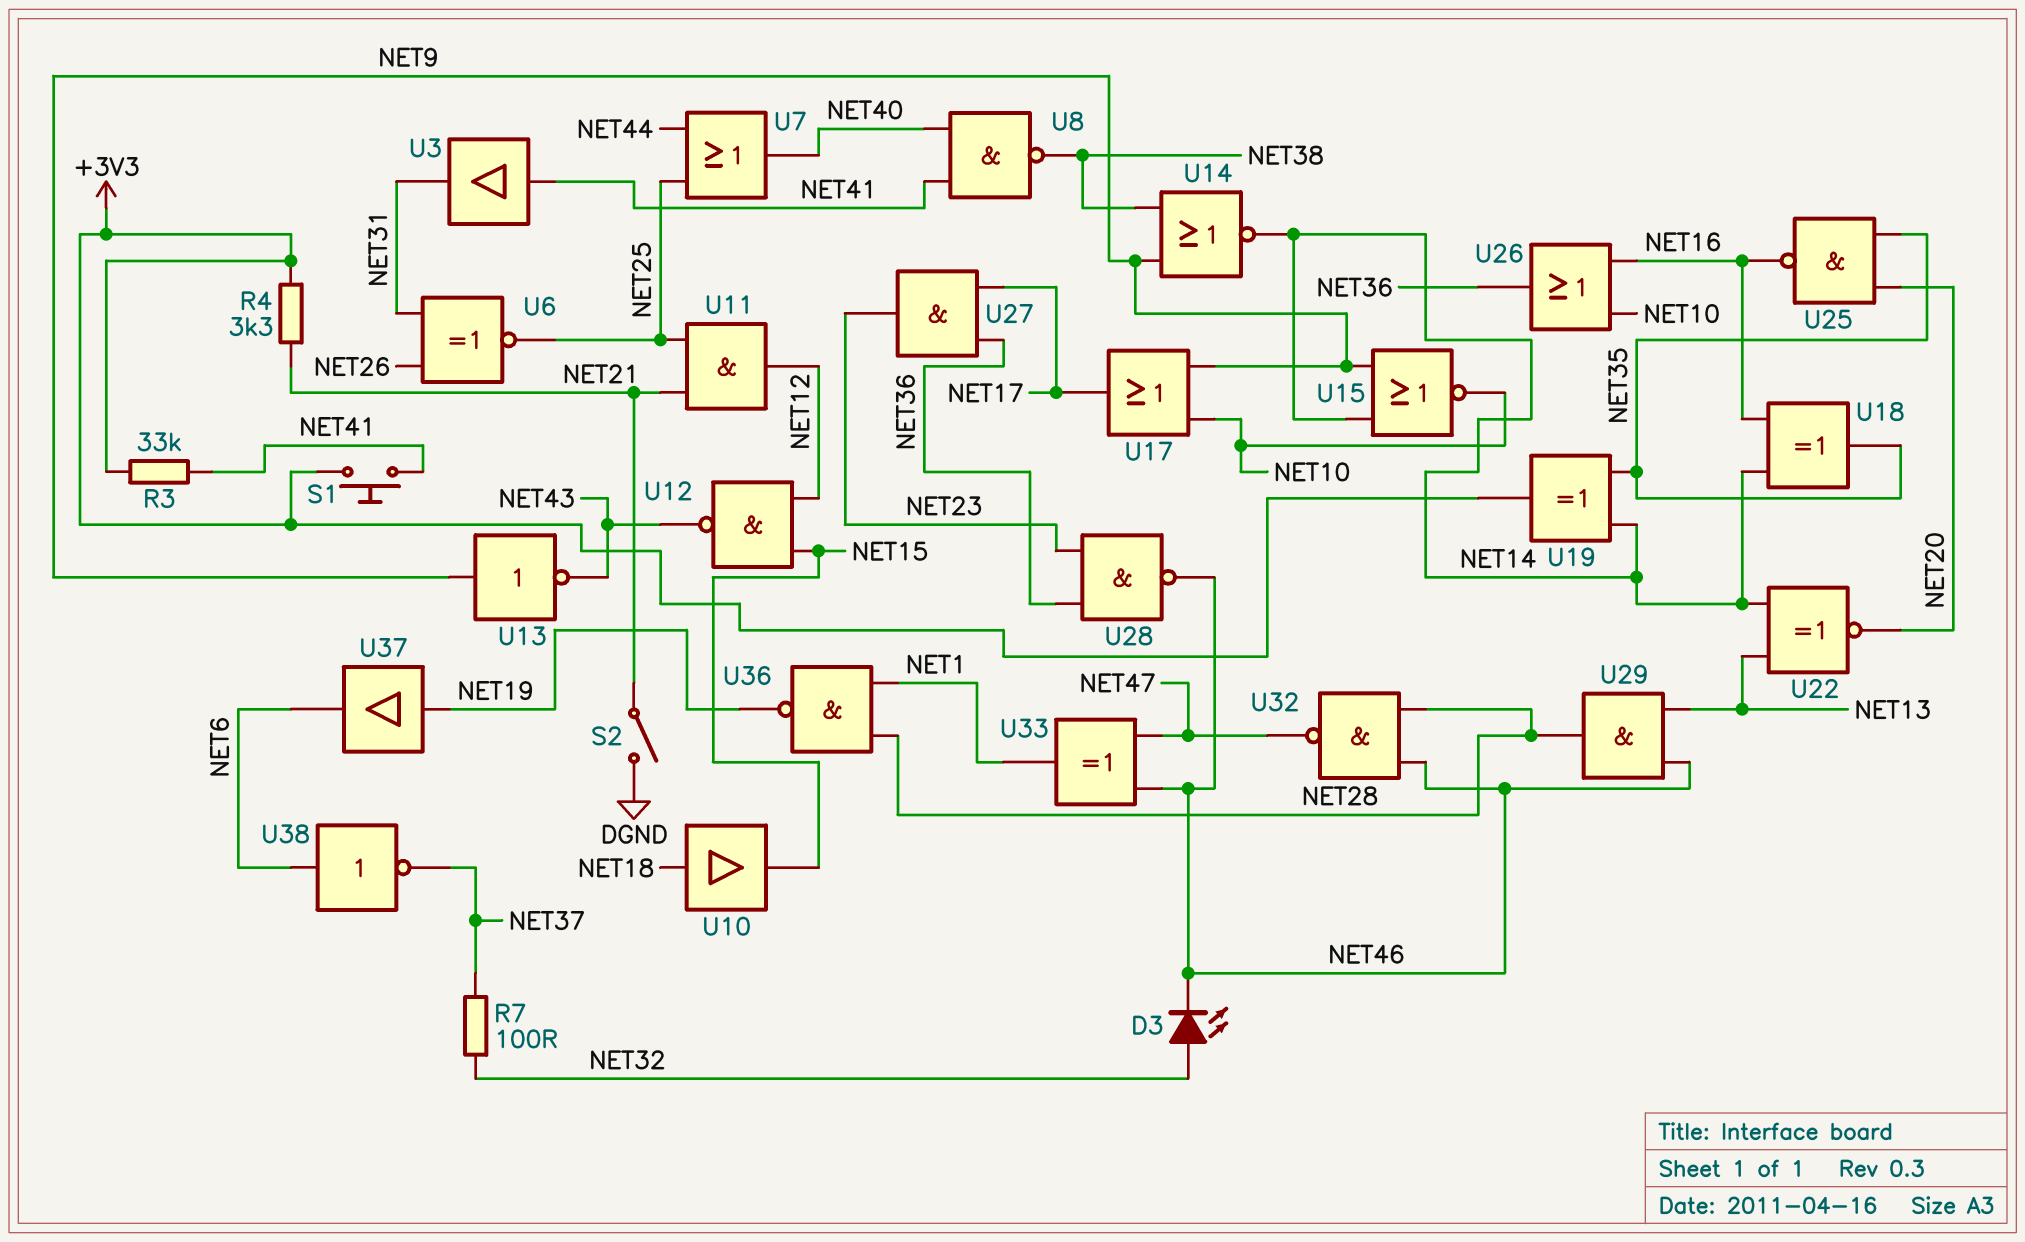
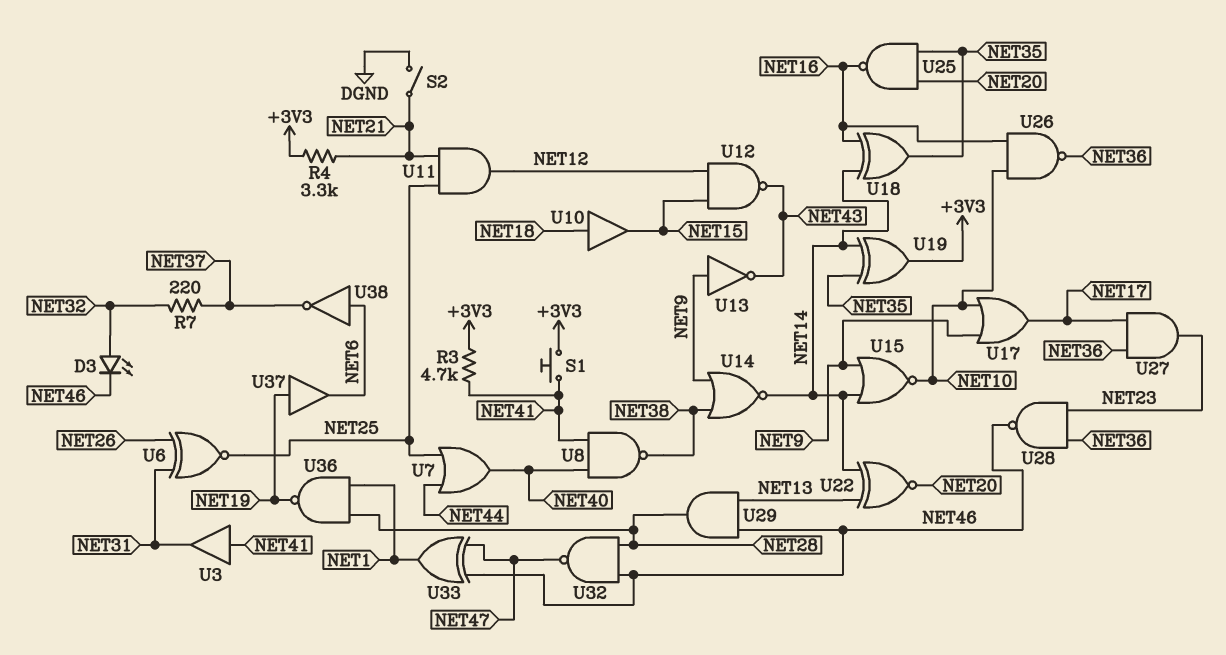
R3: 33k (+3V3, NET41) -> 4.7k (+3V3, NET41)
R7: 100 (NET32, NET37) -> 220 (NET32, NET37)
U26: OR (in NET10, in NET16, out NET36) -> NAND (in NET10, in NET16, out NET36)

